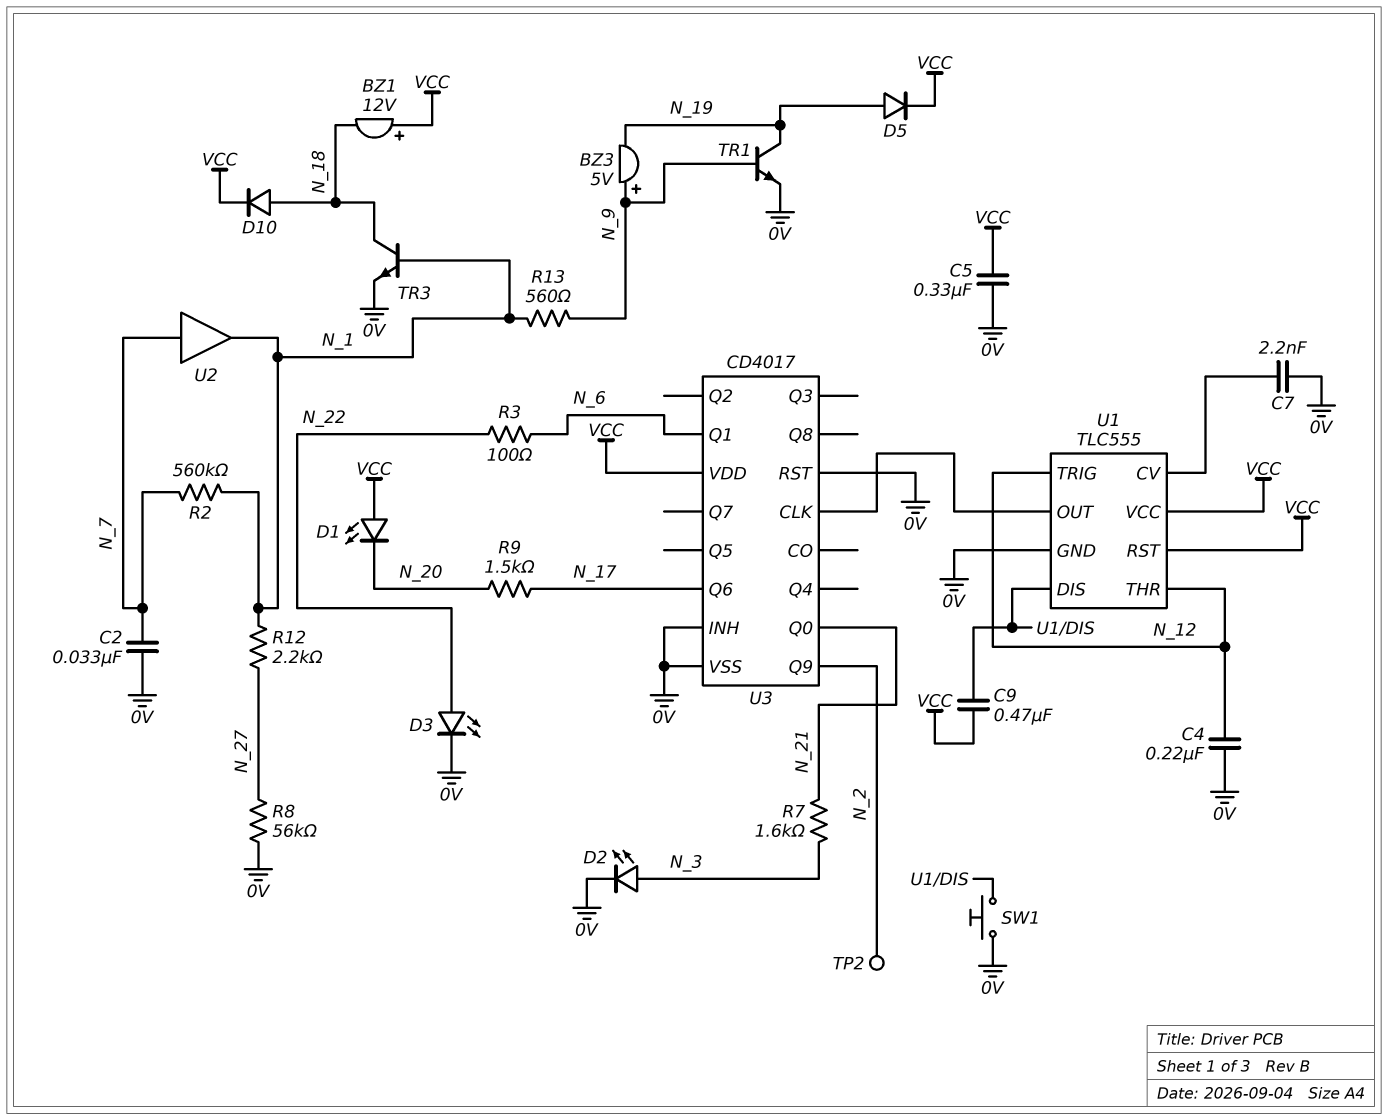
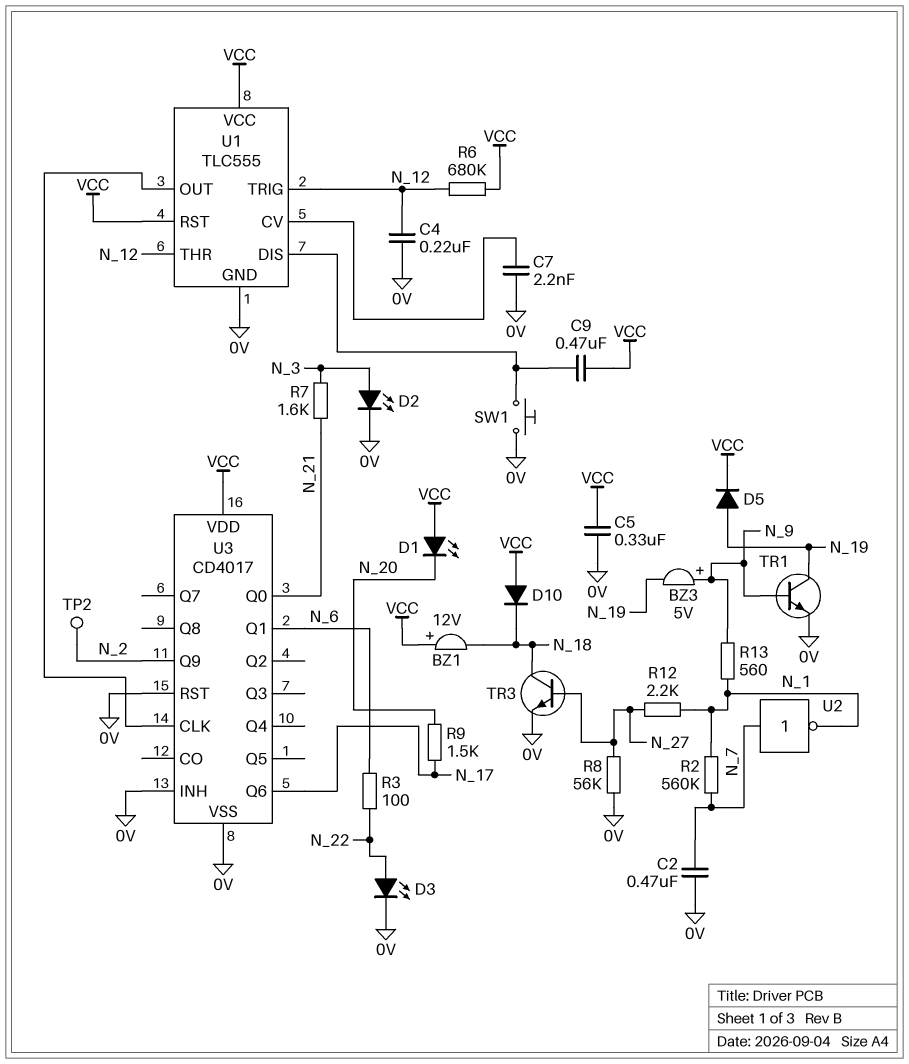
C2: 33nF (0V, N_7) -> 470nF (0V, N_7)
D10: diode (A N_18, K VCC) -> diode (A VCC, K N_18)
R6: none -> 680k (N_12, VCC)
TR3: NPN (B N_1, C N_18, E 0V) -> NPN (B N_27, C N_18, E 0V)
U2: buffer (in N_7, out N_1) -> NOT (in N_7, out N_1)

